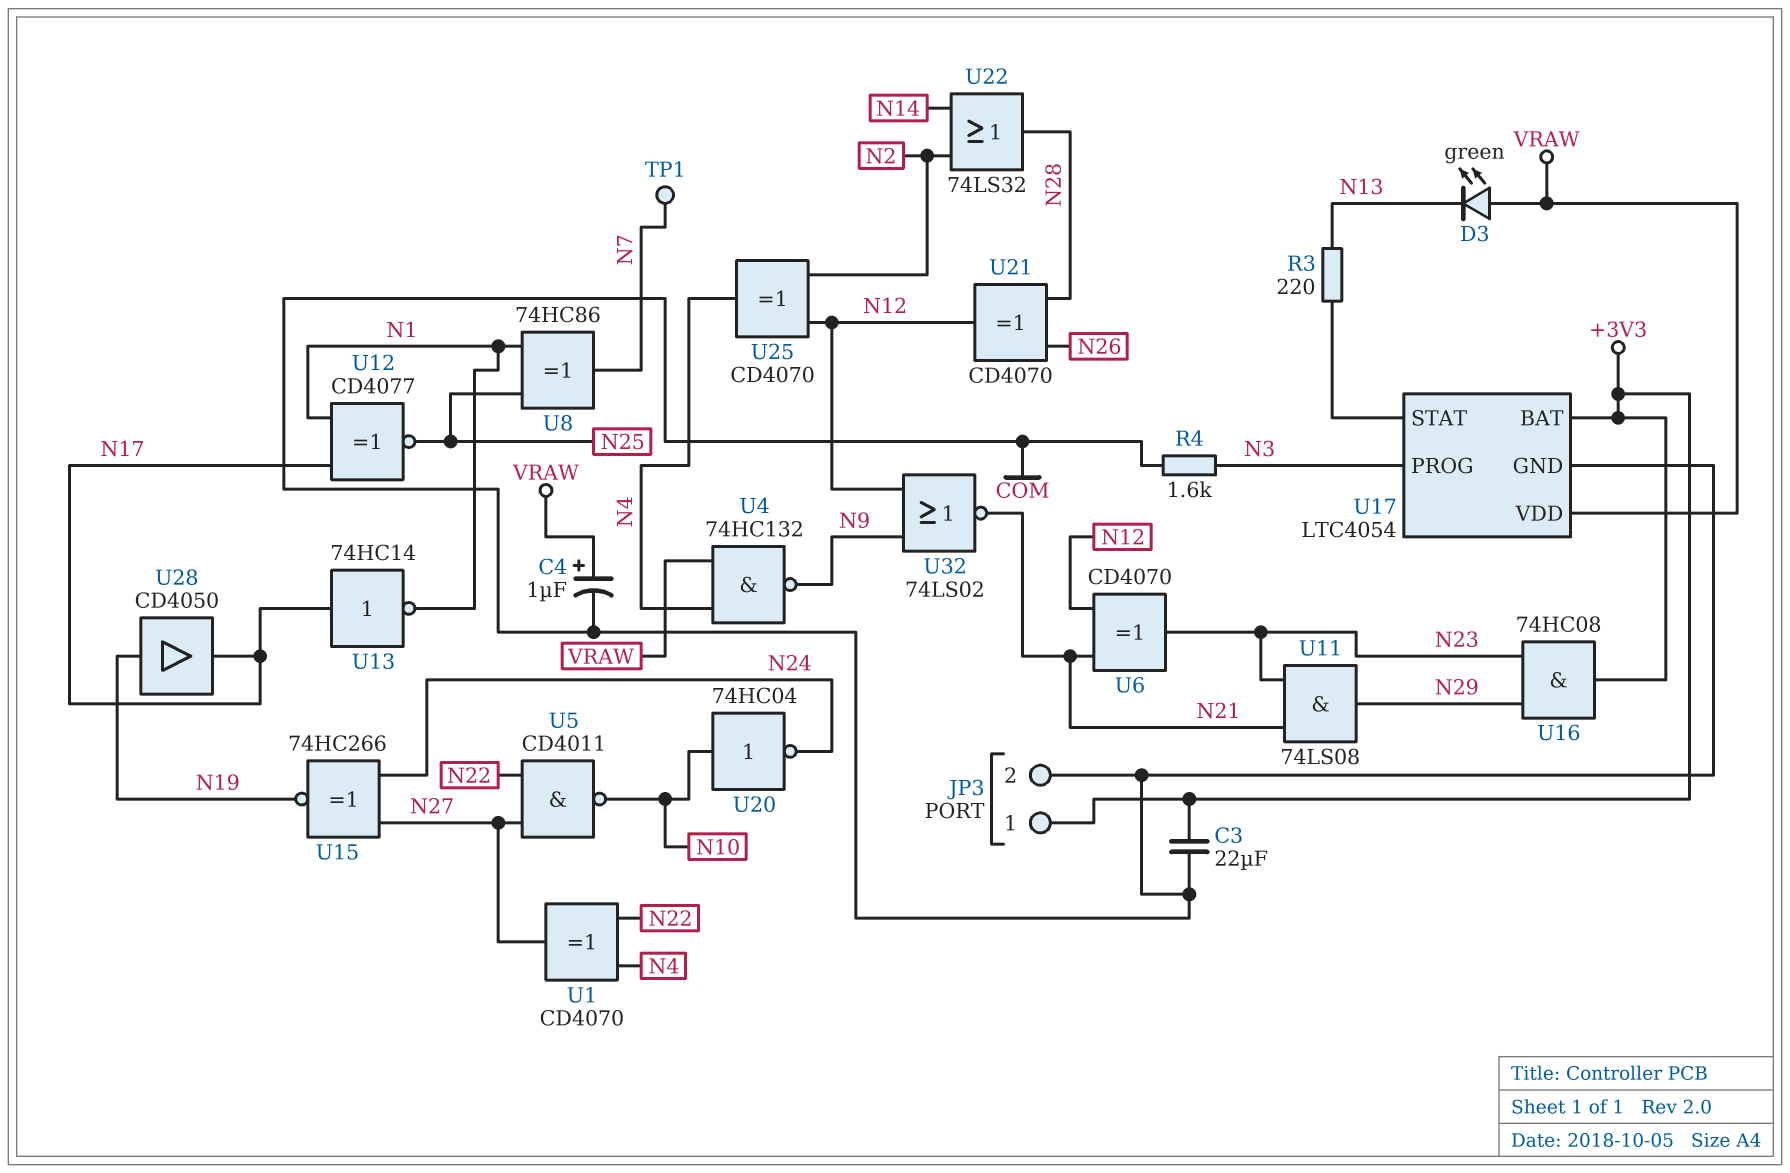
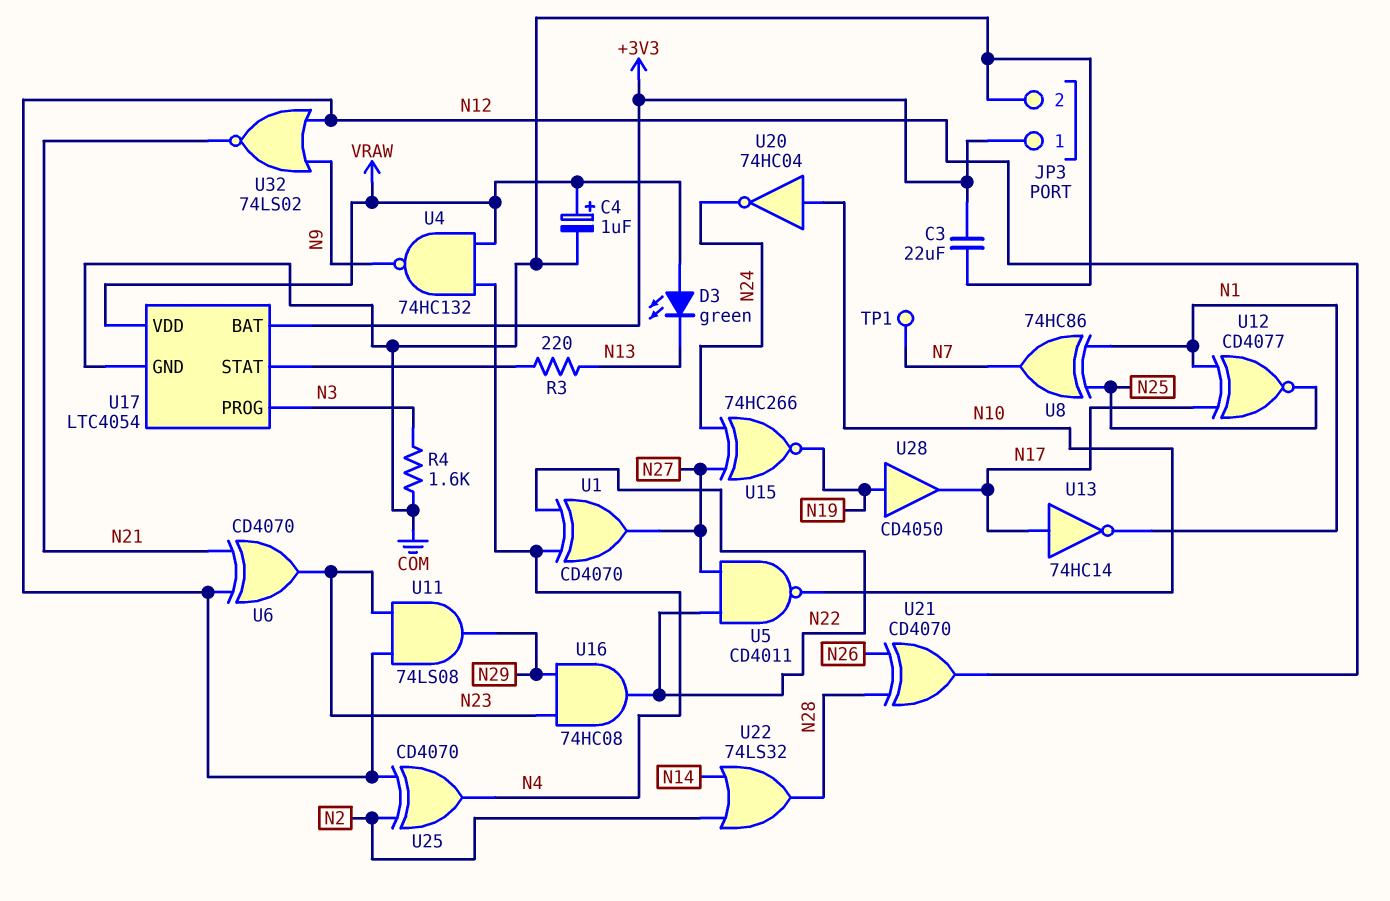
U11: AND 74LS08 (in N21, in N23, out N29) -> AND 74LS08 (in N12, in N23, out N29)
U16: AND 74HC08 (in N23, in N29, out +3V3) -> AND 74HC08 (in N23, in N29, out N22)

